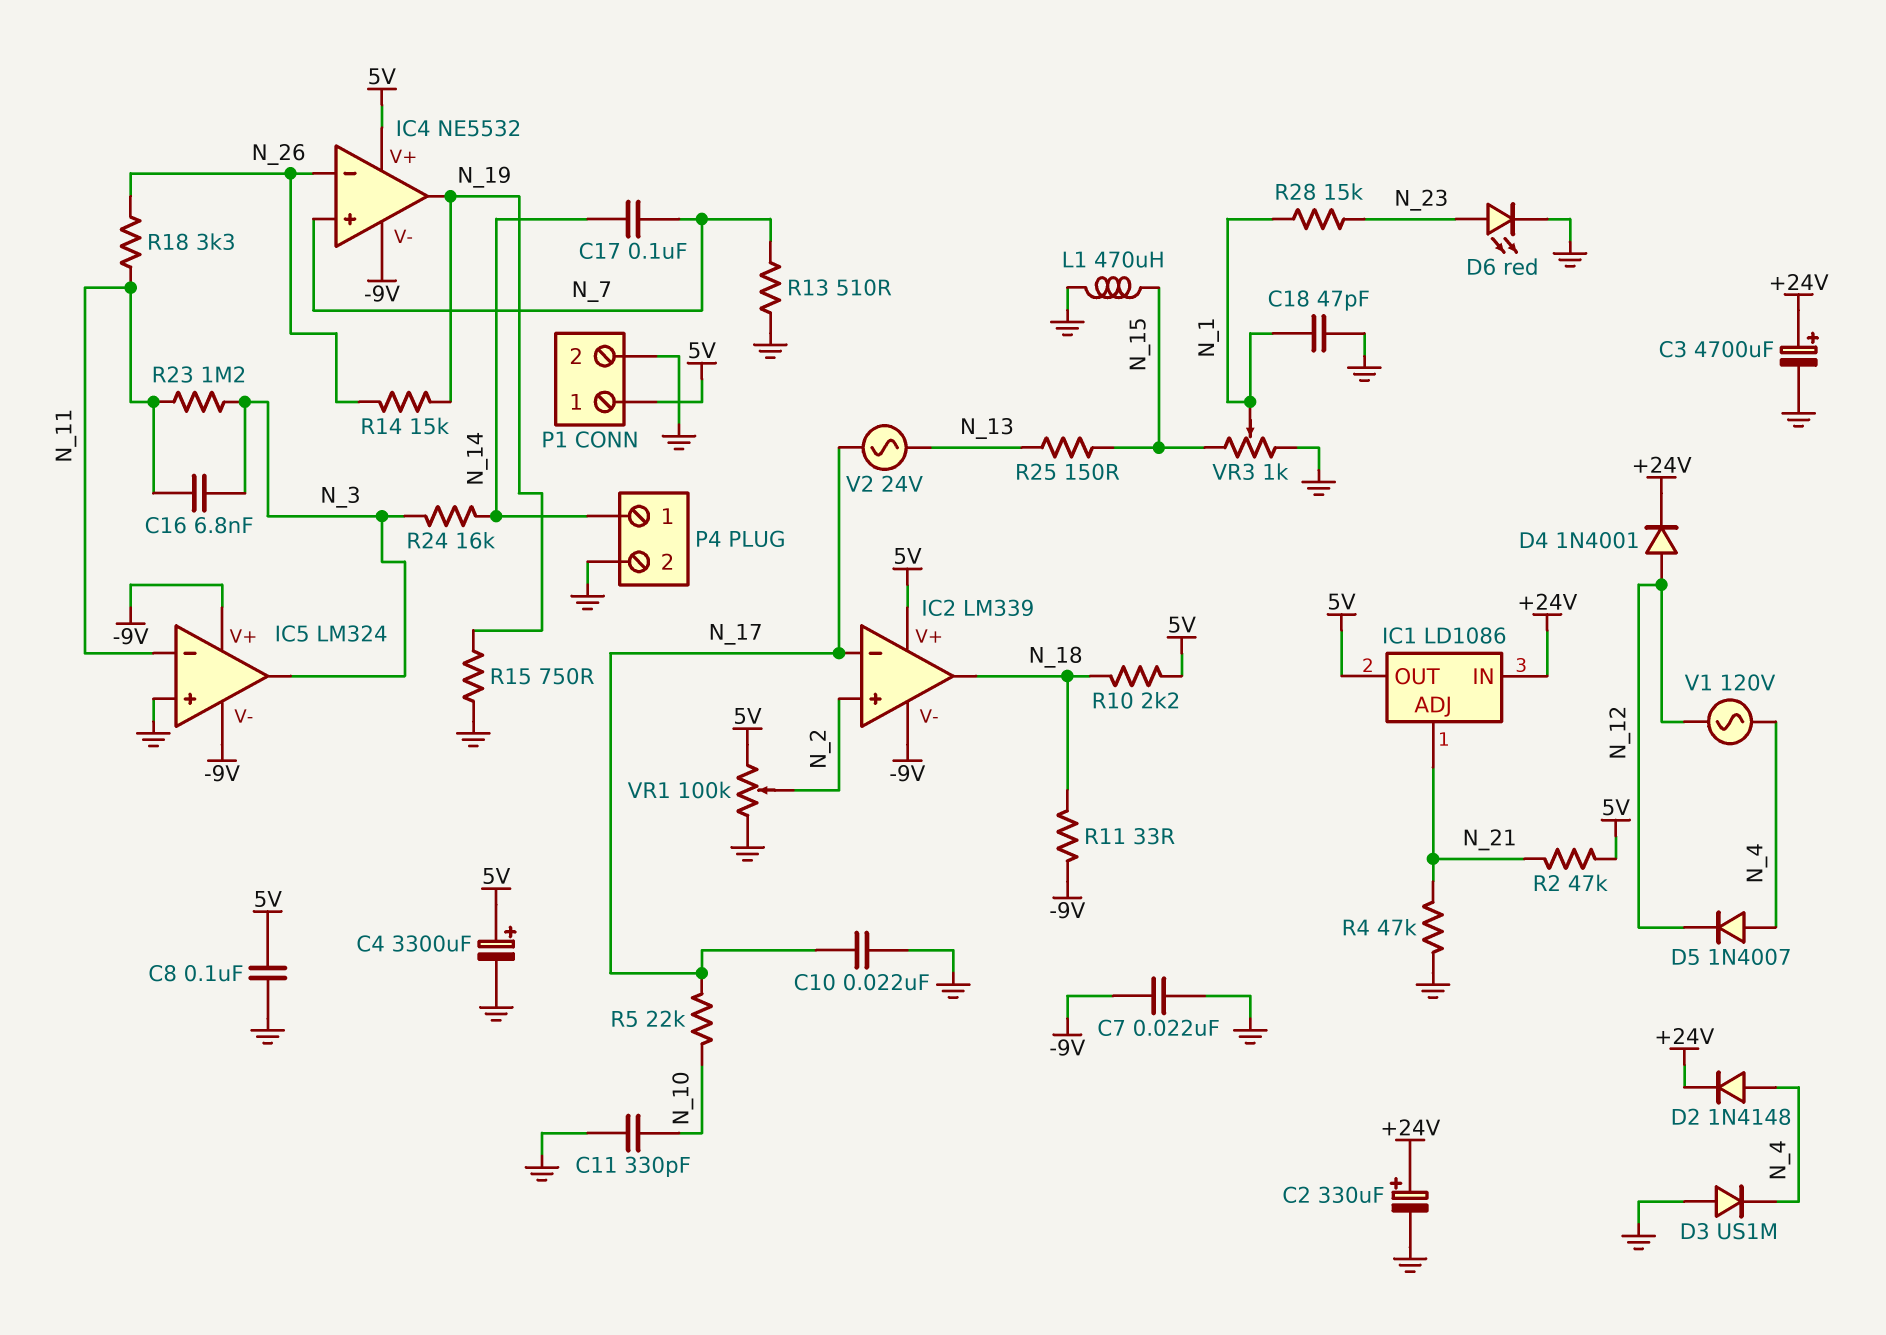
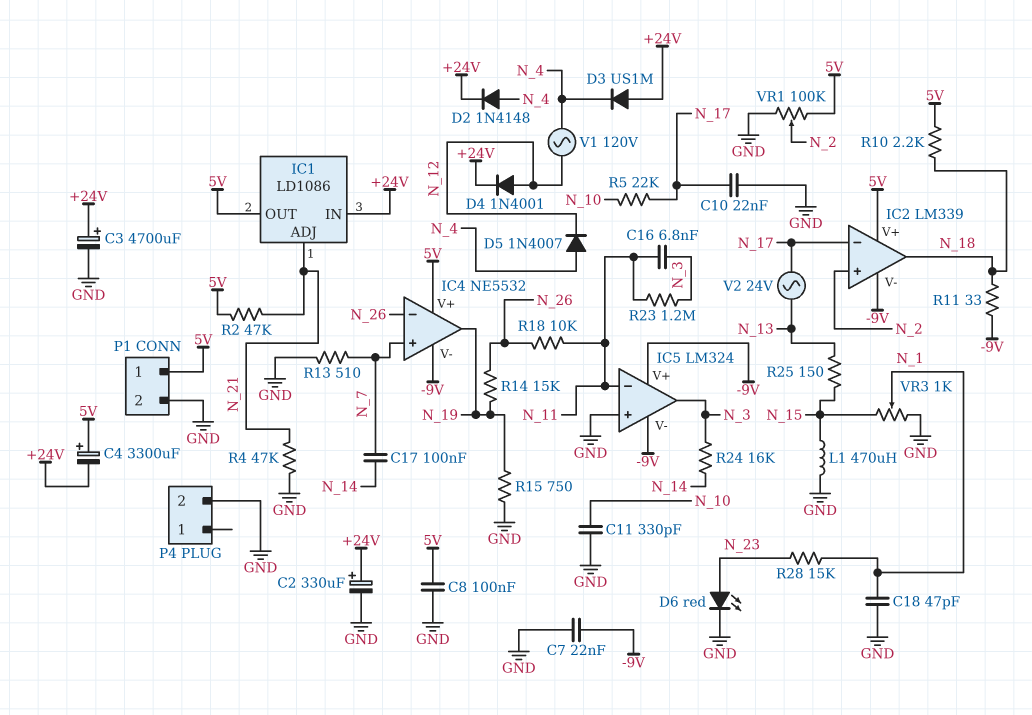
C4: 3300uF (plus 5V, minus GND) -> 3300uF (plus 5V, minus +24V)
D3: diode US1M (A GND, K N_4) -> diode US1M (A +24V, K N_4)
P4 pin 1: N_14 -> none
R18: 3.3k (N_11, N_26) -> 10k (N_11, N_26)

